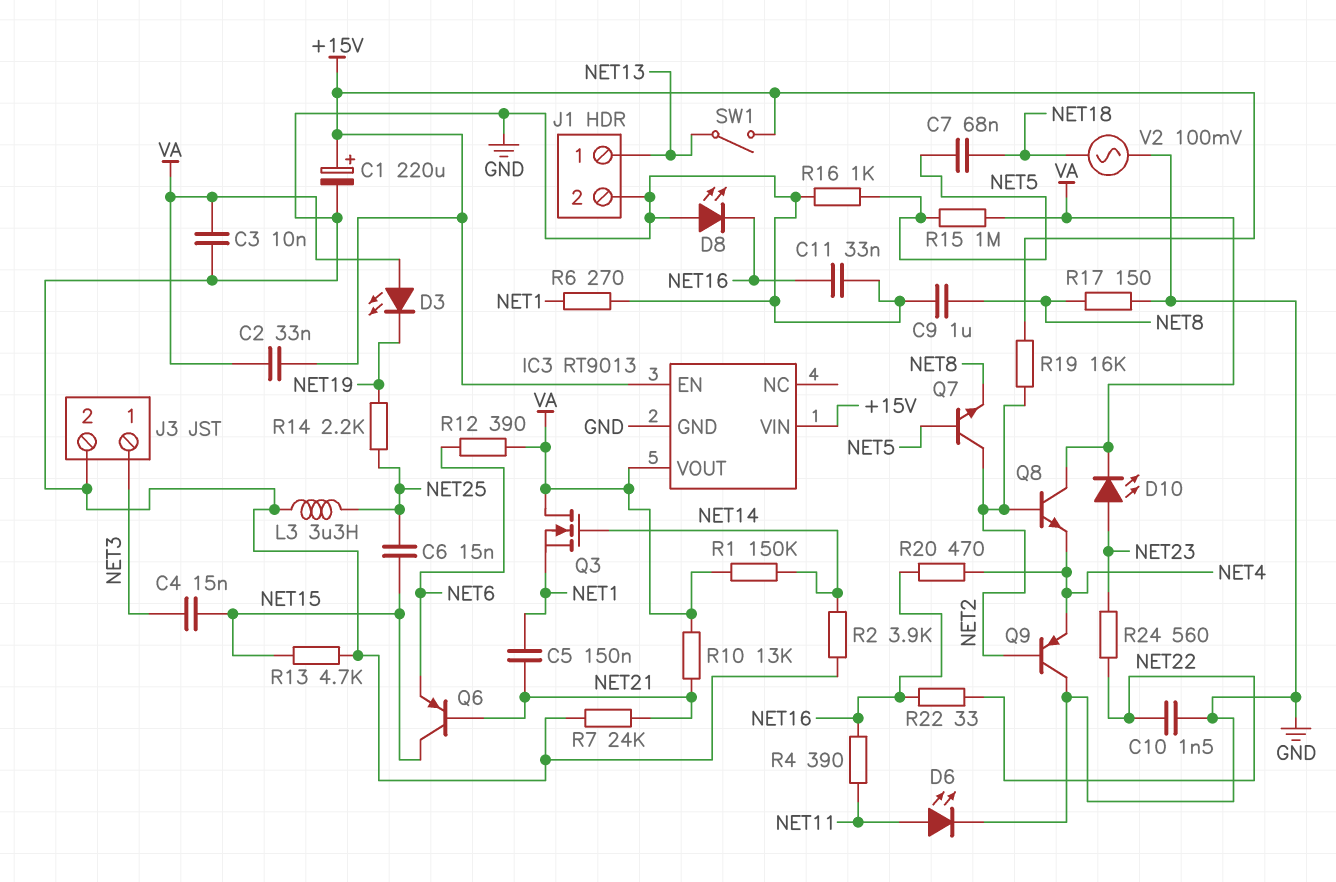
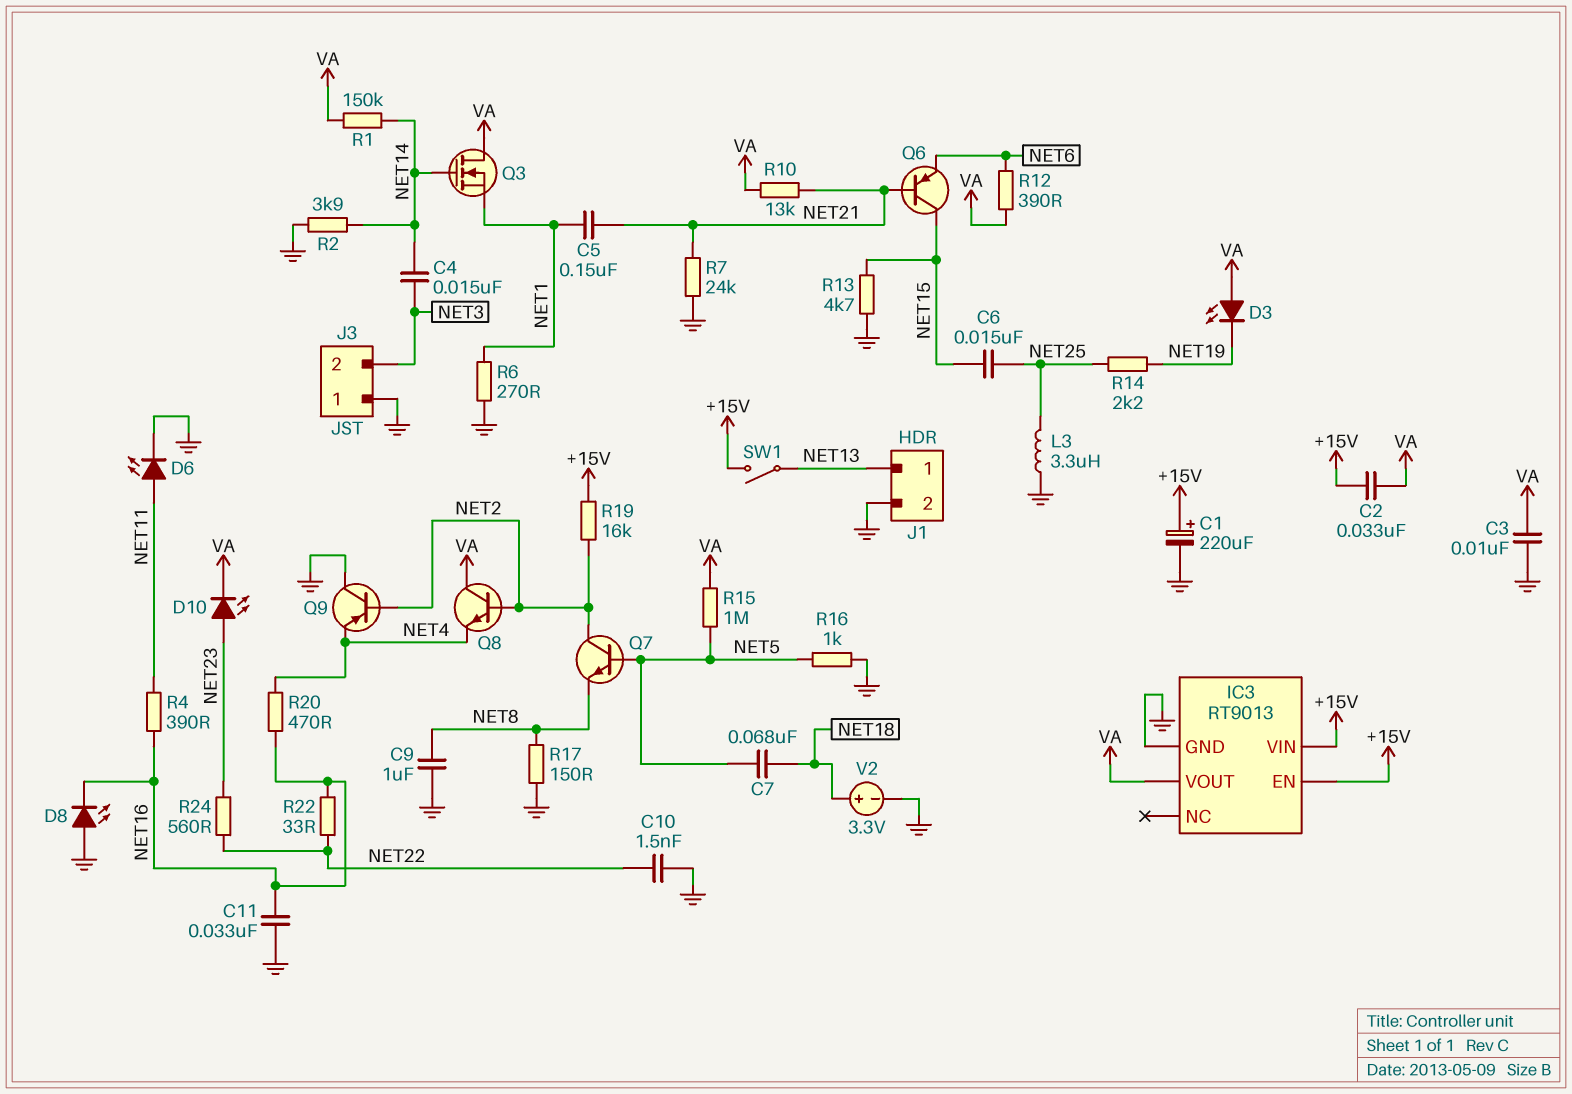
C4: 15nF (NET3, NET15) -> 15nF (NET3, NET14)
J3 pin 1: NET3 -> GND
J3 pin 2: GND -> NET3
V2: AC 100mV (GND, NET18) -> 3.3V (plus NET18, minus GND)

